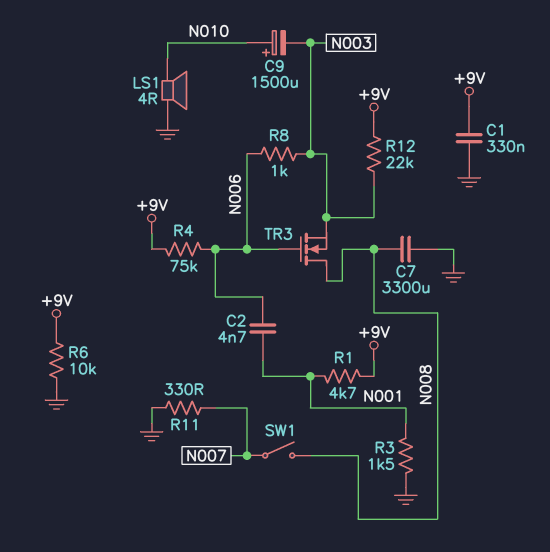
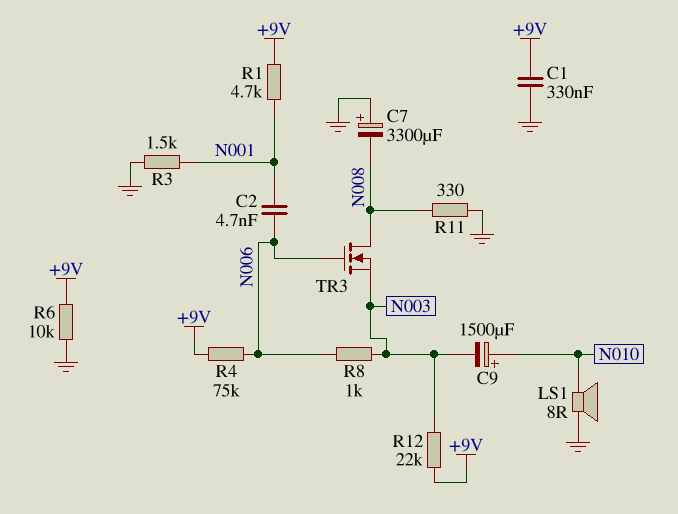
C7: 3300uF (GND, N008) -> 3300uF (plus GND, minus N008)
LS1: speaker 4R (GND, N010) -> speaker 8R (GND, N010)
R11: 330 (GND, N007) -> 330 (GND, N008)
SW1: switch (N007, N008) -> none

